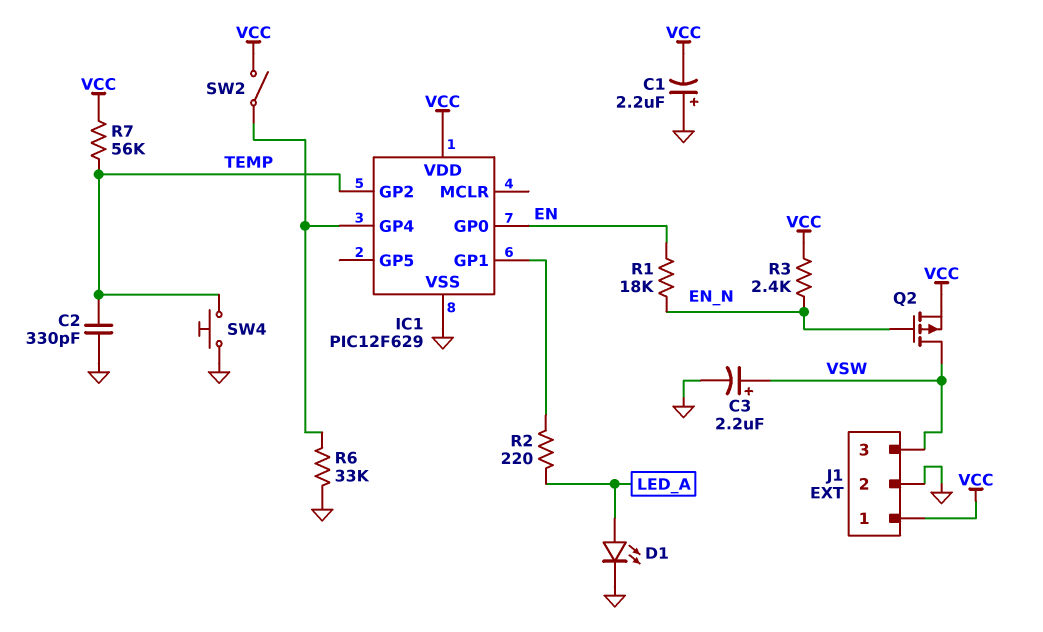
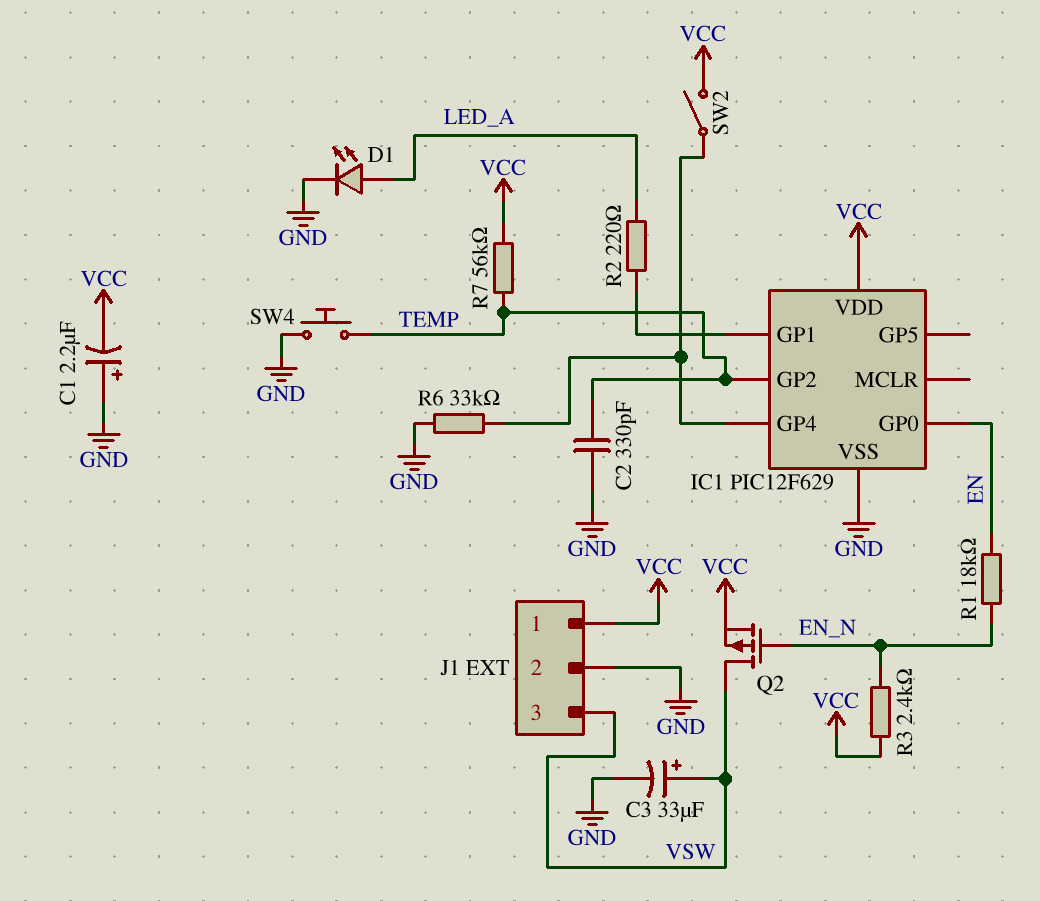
C3: 2.2uF (plus VSW, minus GND) -> 33uF (plus VSW, minus GND)

